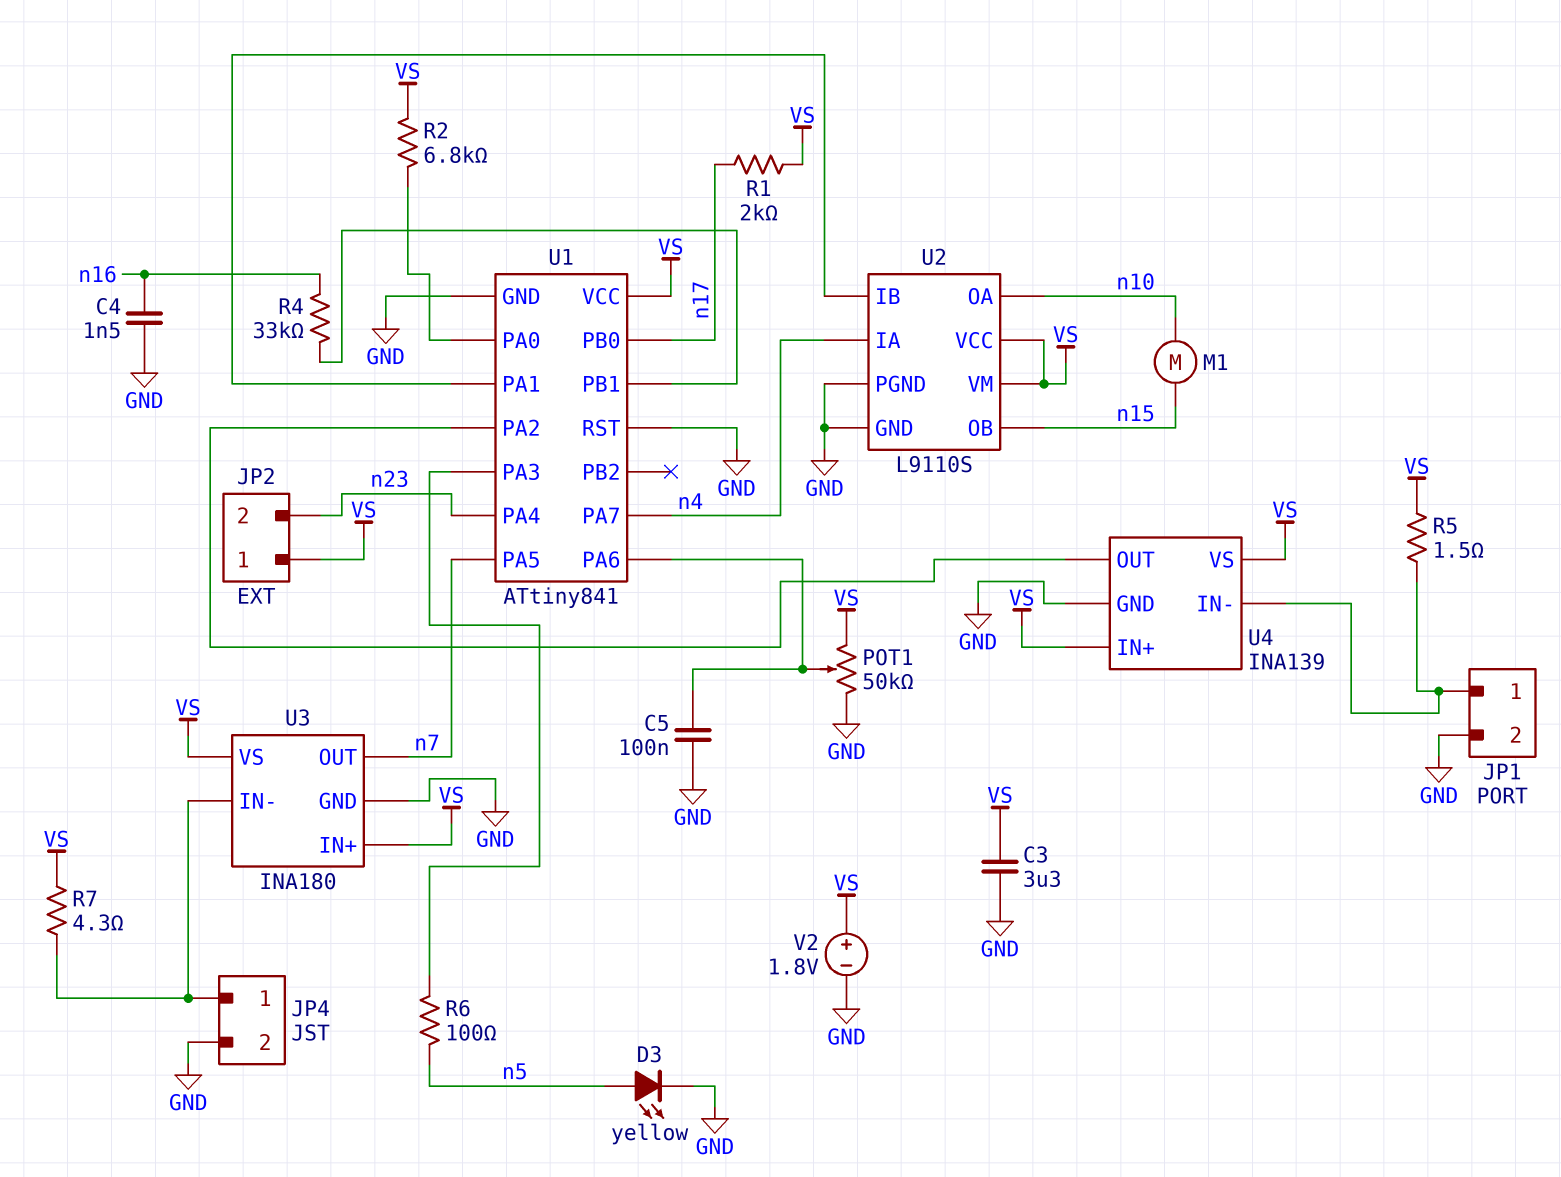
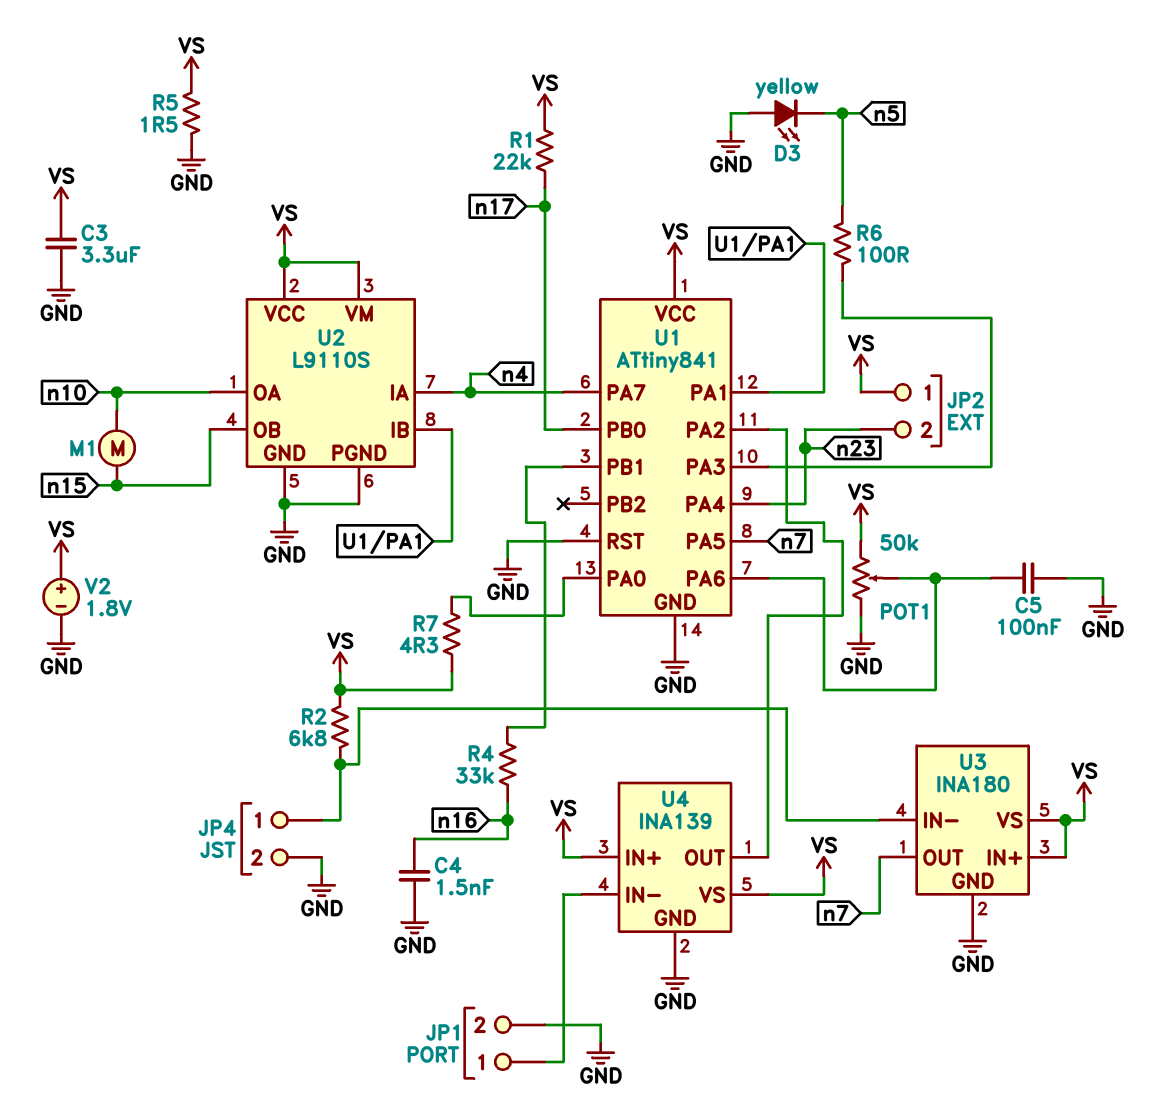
D3: LED yellow (A n5, K GND) -> LED yellow (A GND, K n5)
R1: 2k (VS, n17) -> 22k (VS, n17)
R2: 6.8k (U1/PA0, VS) -> 6.8k (JP4/1, VS)
R5: 1.5 (JP1/1, VS) -> 1.5 (GND, VS)
R7: 4.3 (JP4/1, VS) -> 4.3 (U1/PA0, VS)

